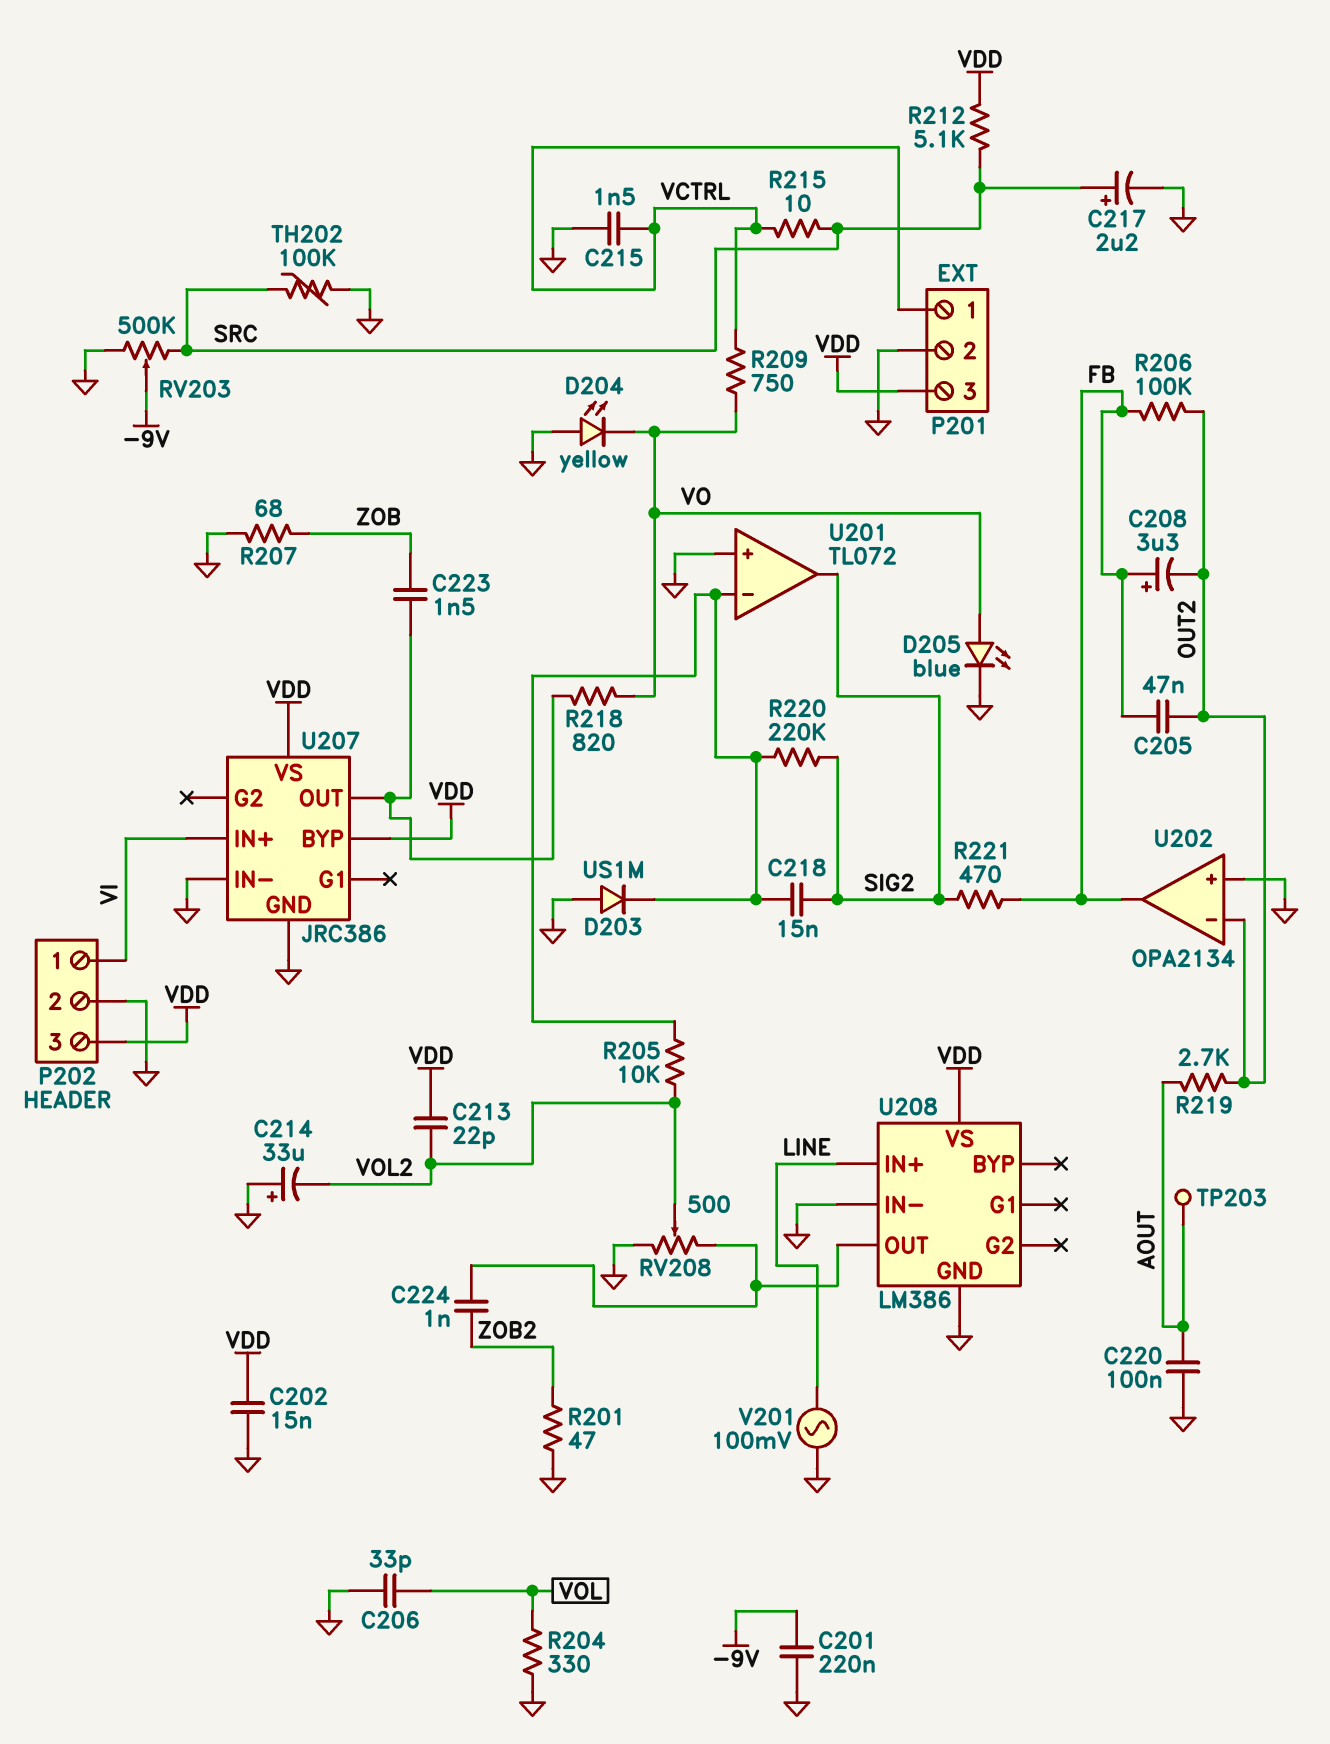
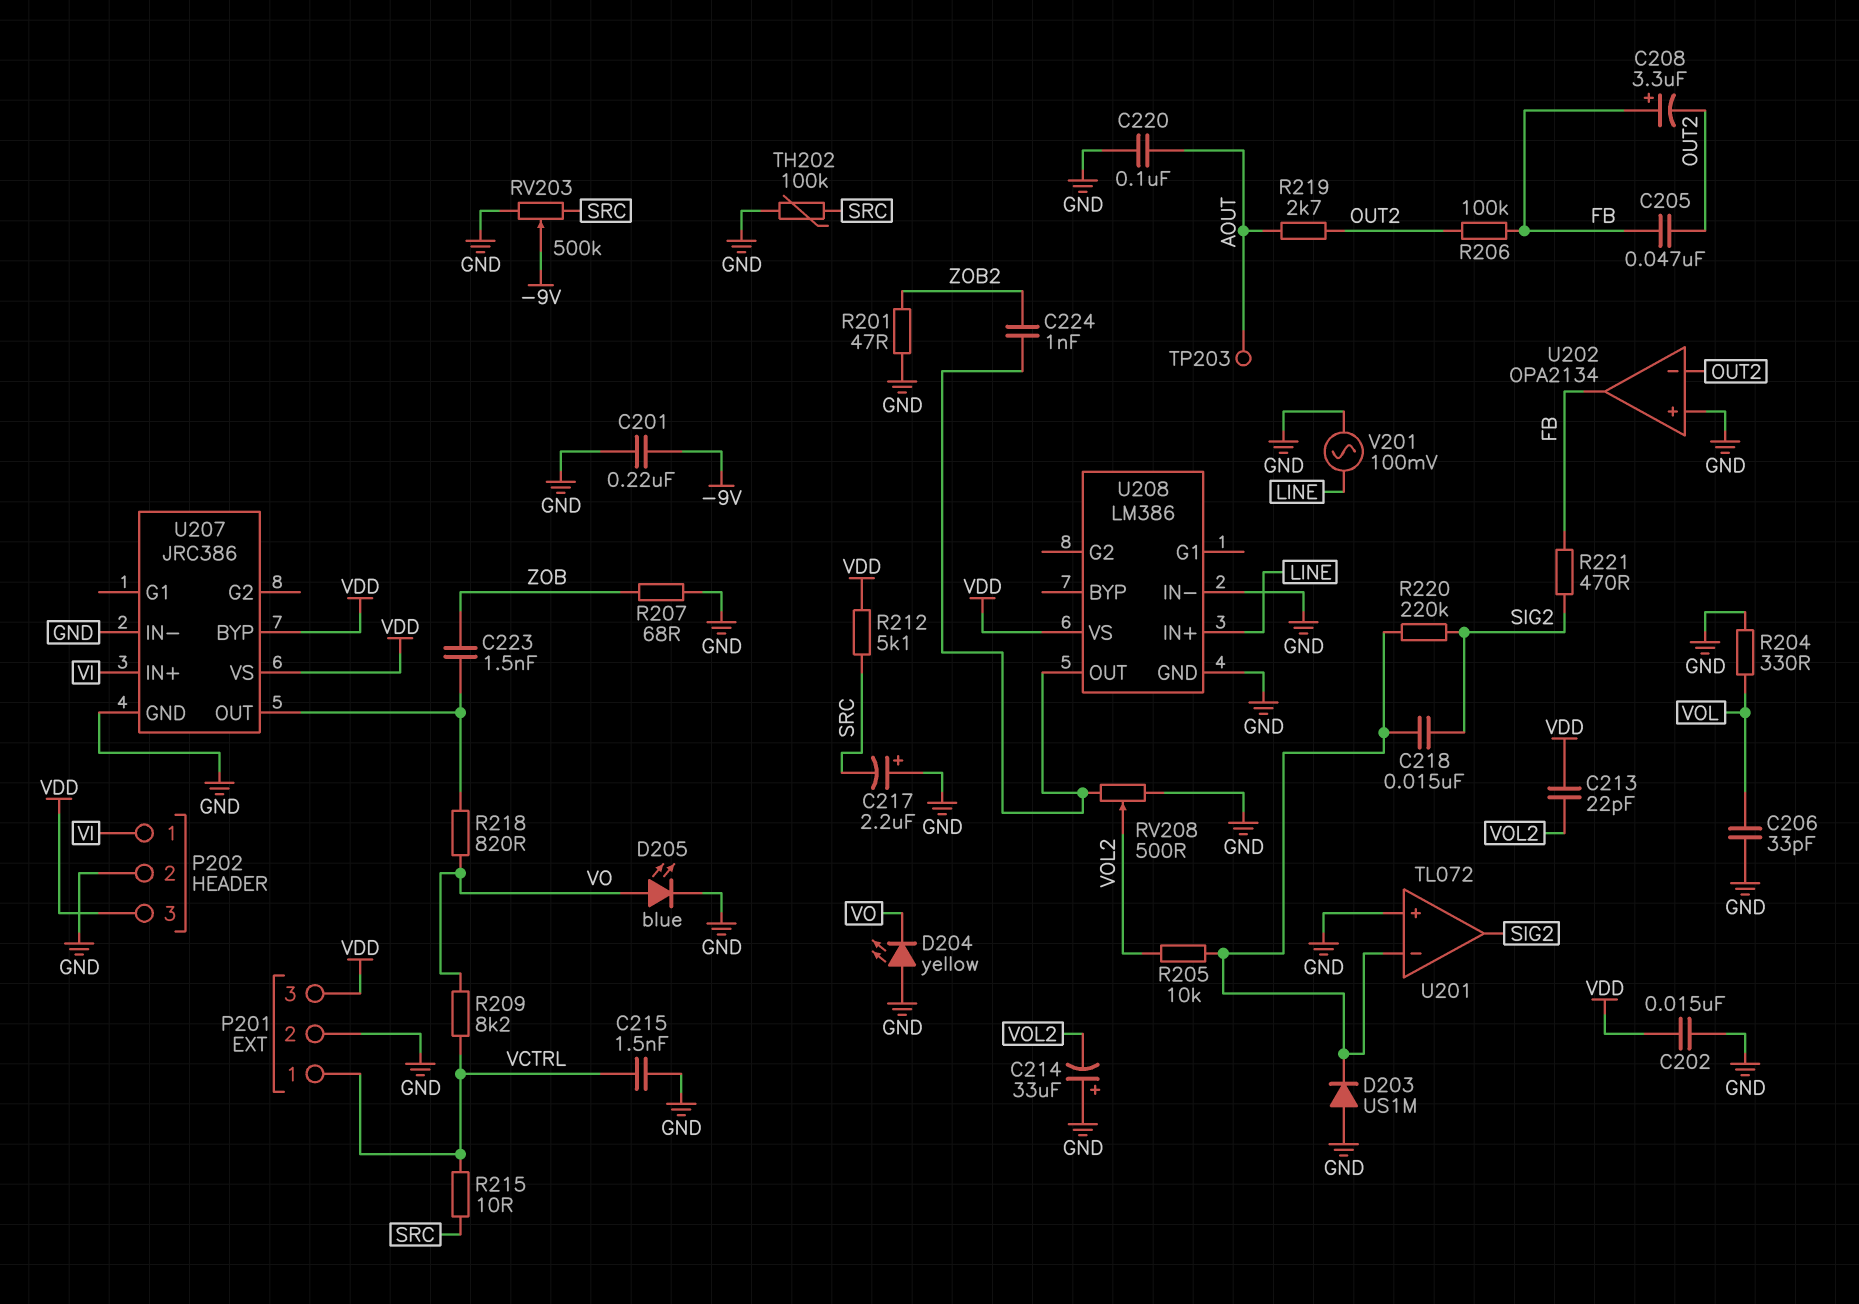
C217: 2.2uF (plus SRC, minus GND) -> 2.2uF (plus GND, minus SRC)
R209: 750 (VCTRL, VO) -> 8.2k (VCTRL, VO)

